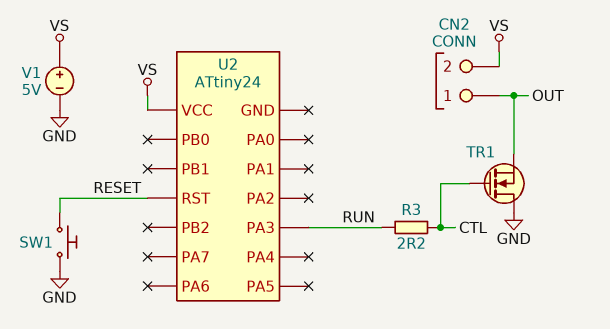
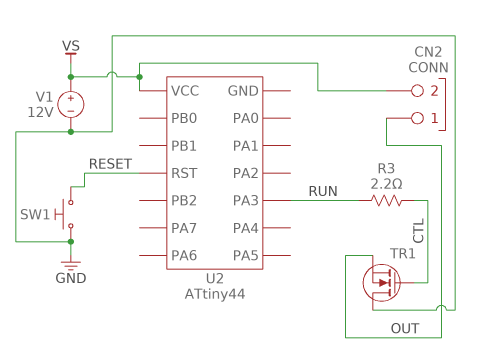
U2: ATtiny24 -> ATtiny44
V1: 5V (plus VS, minus GND) -> 12V (plus VS, minus GND)

